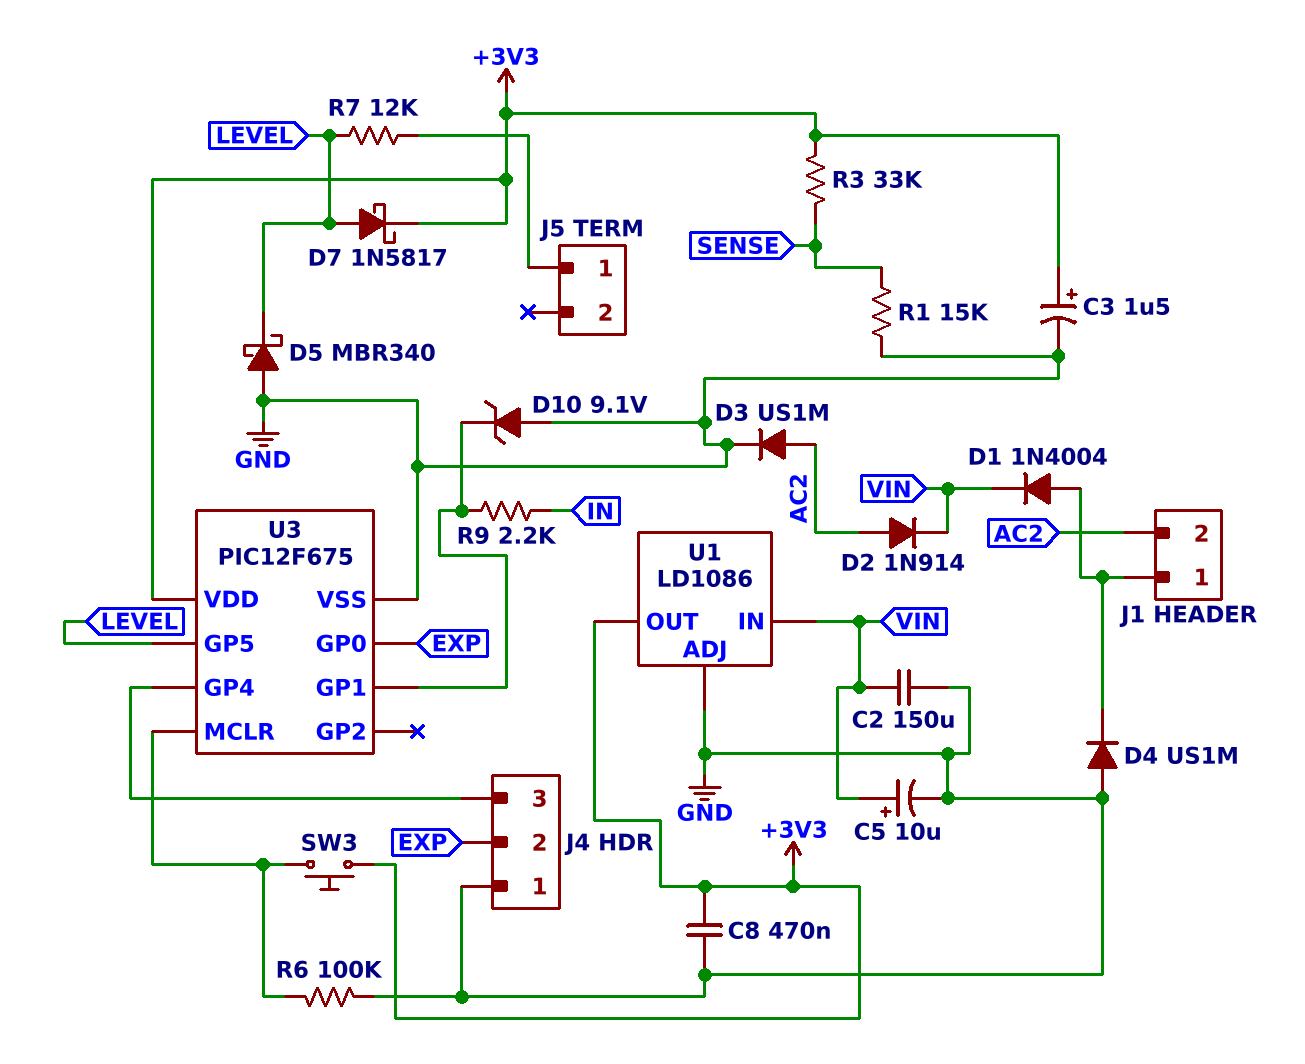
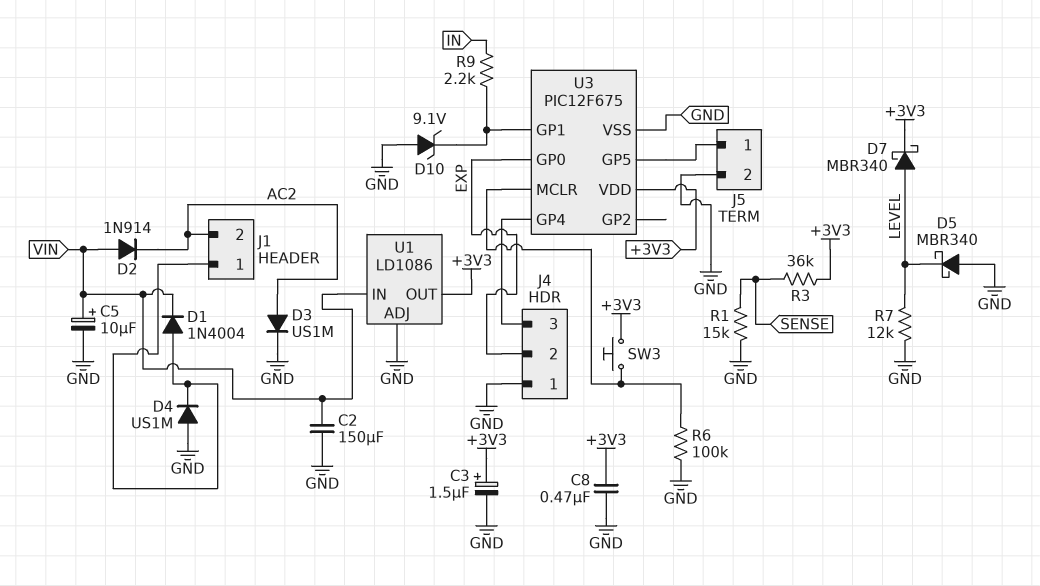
D2: diode 1N914 (A AC2, K VIN) -> diode 1N914 (A VIN, K AC2)
D7: schottky 1N5817 (A LEVEL, K +3V3) -> schottky MBR340 (A LEVEL, K +3V3)
J5 pin 2: none -> GND
R3: 33k (+3V3, SENSE) -> 36k (+3V3, SENSE)
R7: 12k (J5/1, LEVEL) -> 12k (GND, LEVEL)
U3 pin GP5: LEVEL -> J5/1

